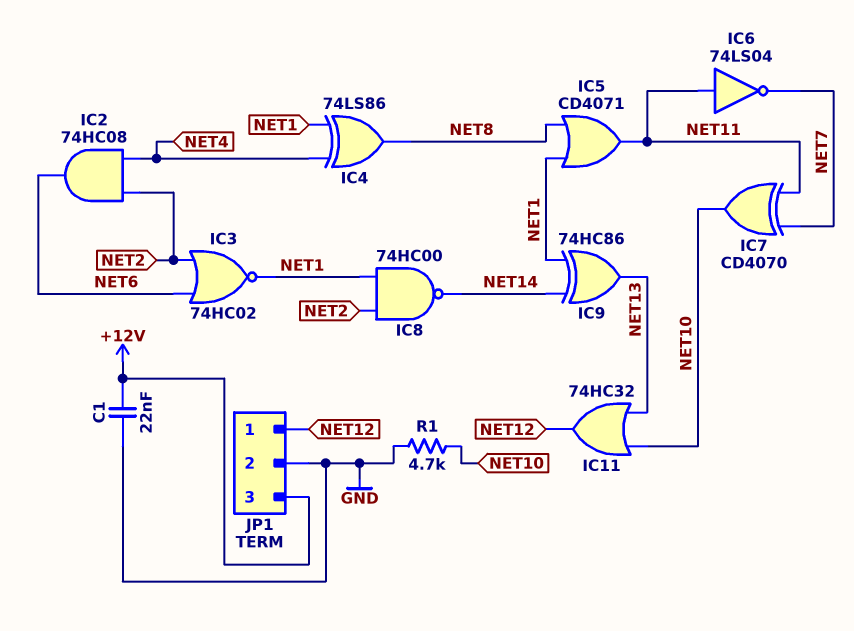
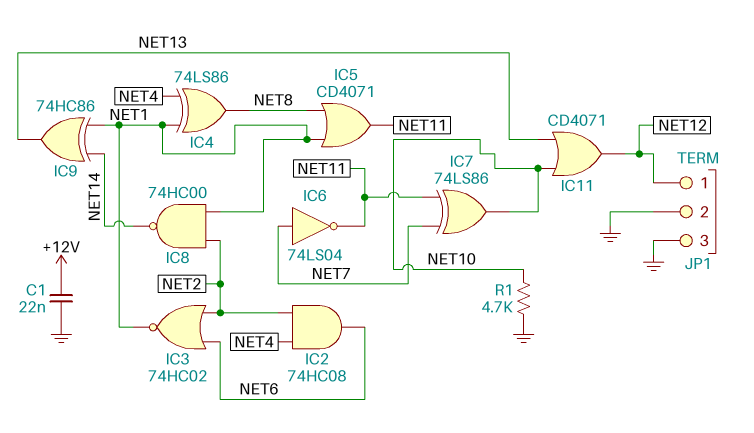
IC6: NOT 74LS04 (in NET11, out NET7) -> NOT 74LS04 (in NET7, out NET11)
IC7: XOR CD4070 (in NET7, in NET11, out NET10) -> XOR 74LS86 (in NET7, in NET11, out NET10)
IC11: OR 74HC32 (in NET10, in NET13, out NET12) -> OR CD4071 (in NET10, in NET13, out NET12)
JP1 pin 3: +12V -> GND

